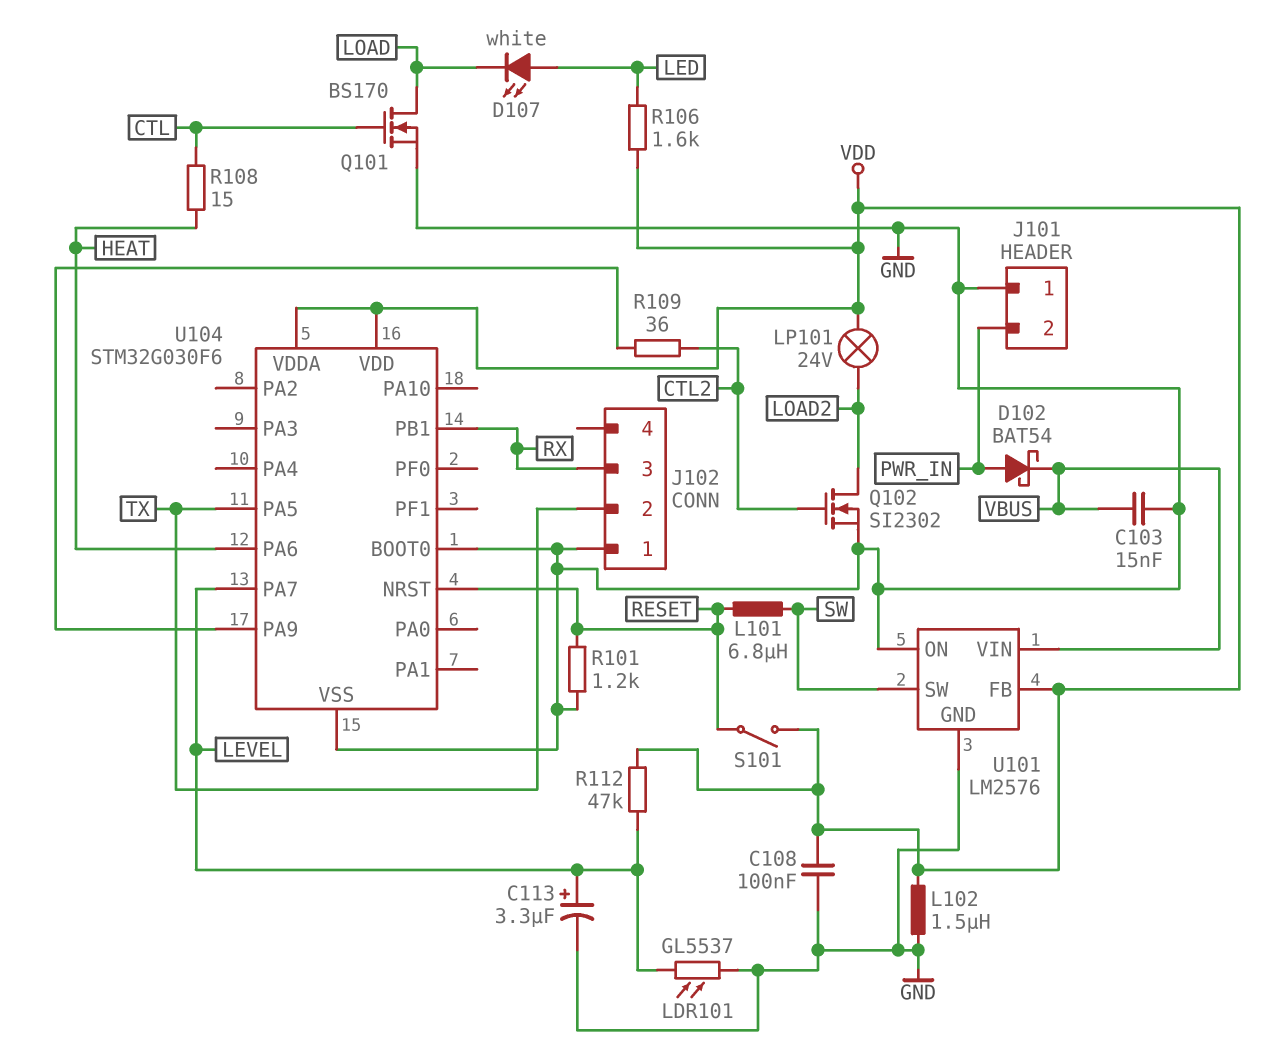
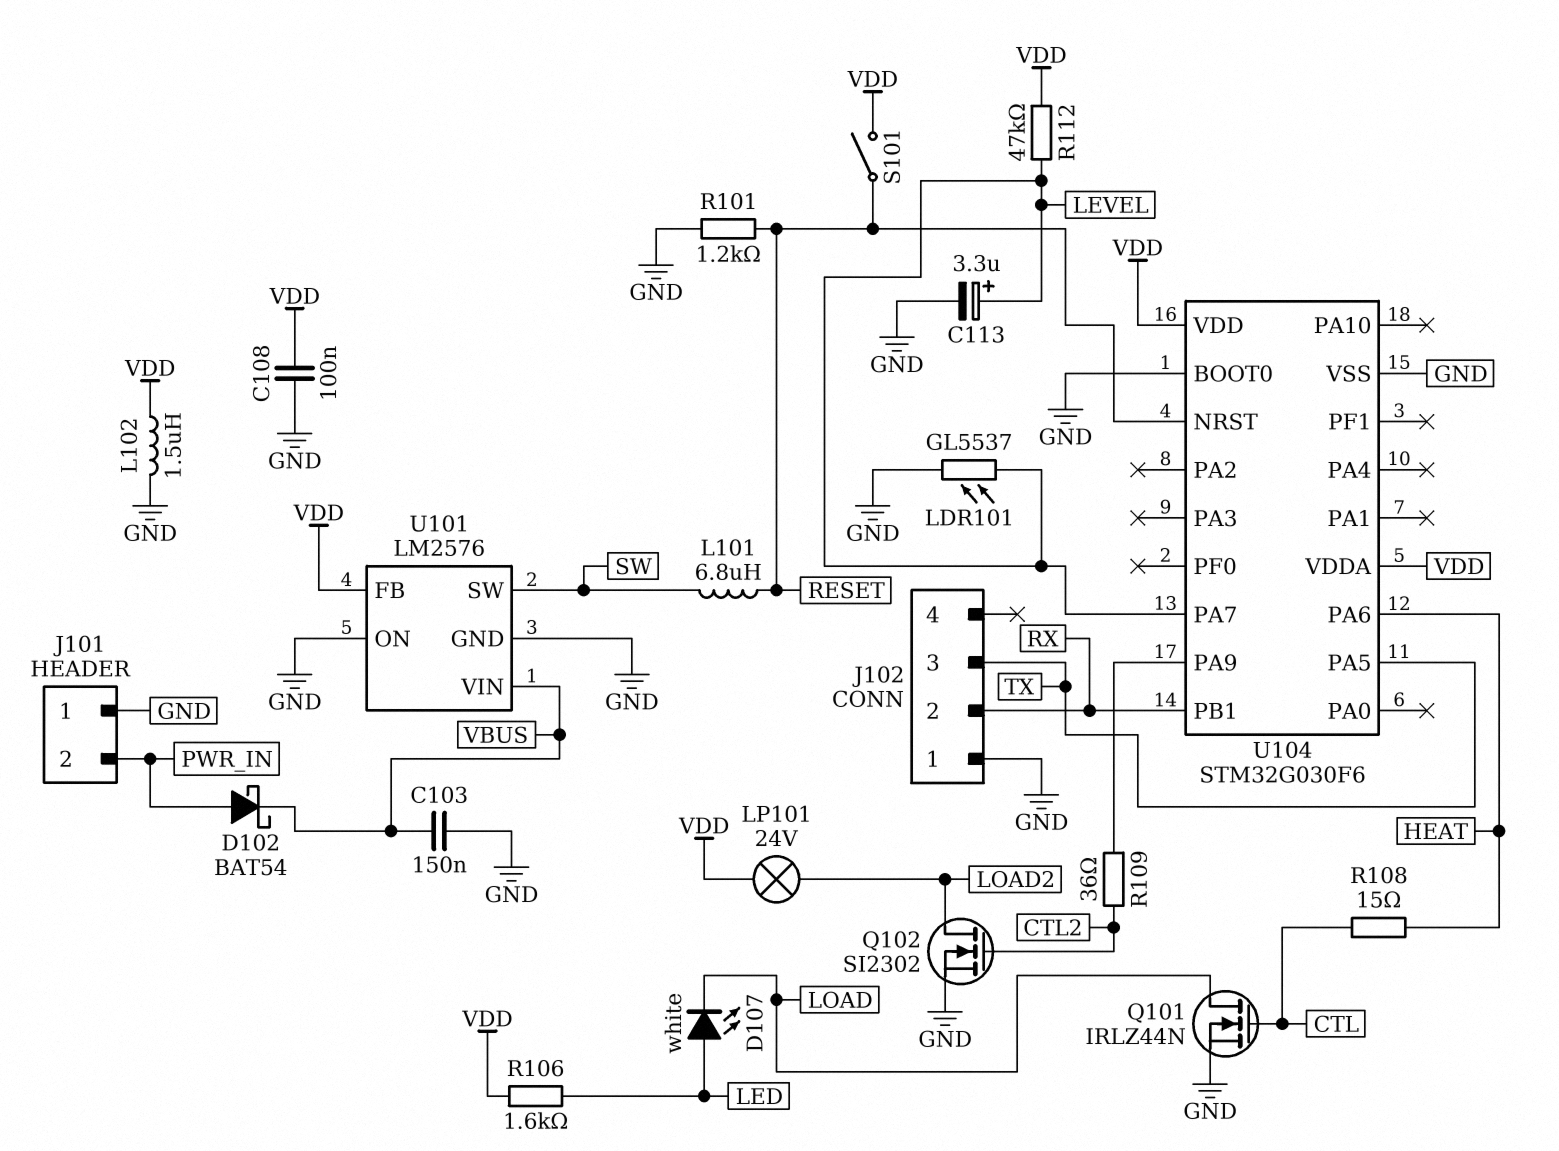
C103: 15nF (GND, VBUS) -> 150nF (GND, VBUS)
J102 pin 2: TX -> RX
J102 pin 3: RX -> TX
Q101: NMOS BS170 (G CTL, D LOAD, S GND) -> NMOS IRLZ44N (G CTL, D LOAD, S GND)

